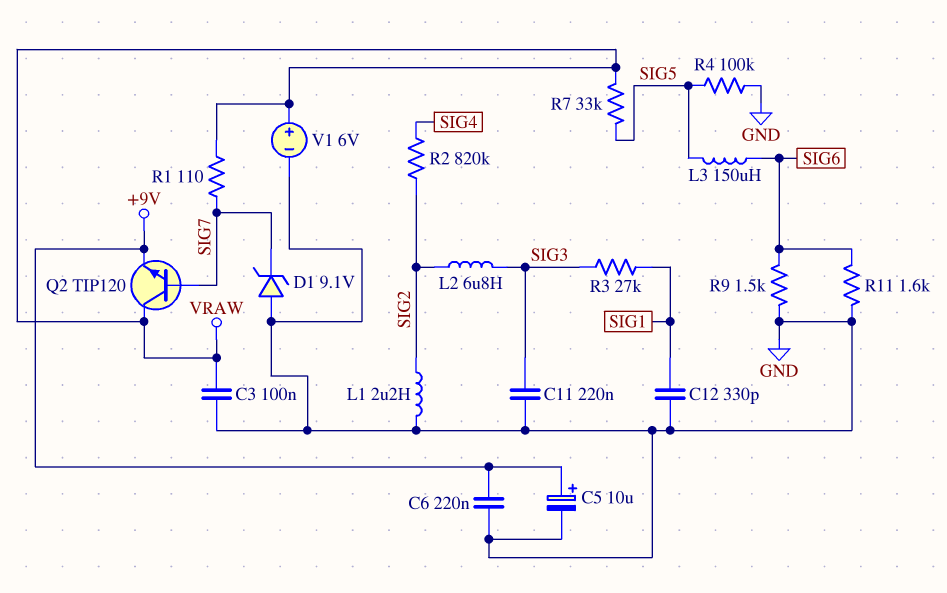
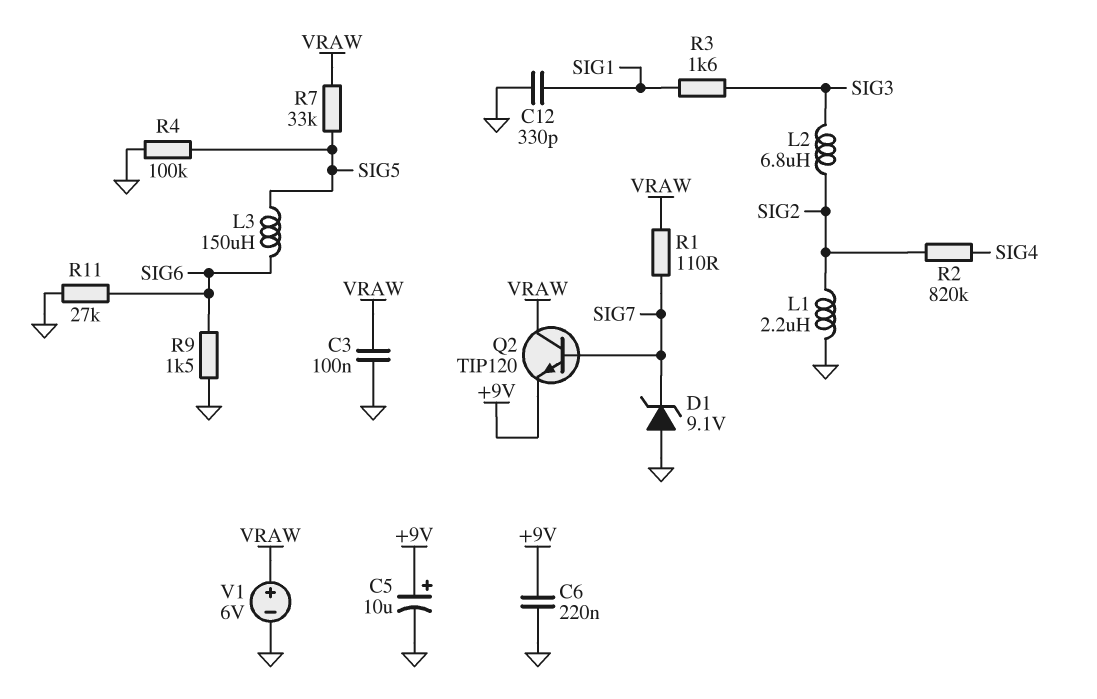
C11: 220nF (GND, SIG3) -> none
R3: 27k (SIG1, SIG3) -> 1.6k (SIG1, SIG3)
R11: 1.6k (GND, SIG6) -> 27k (GND, SIG6)

